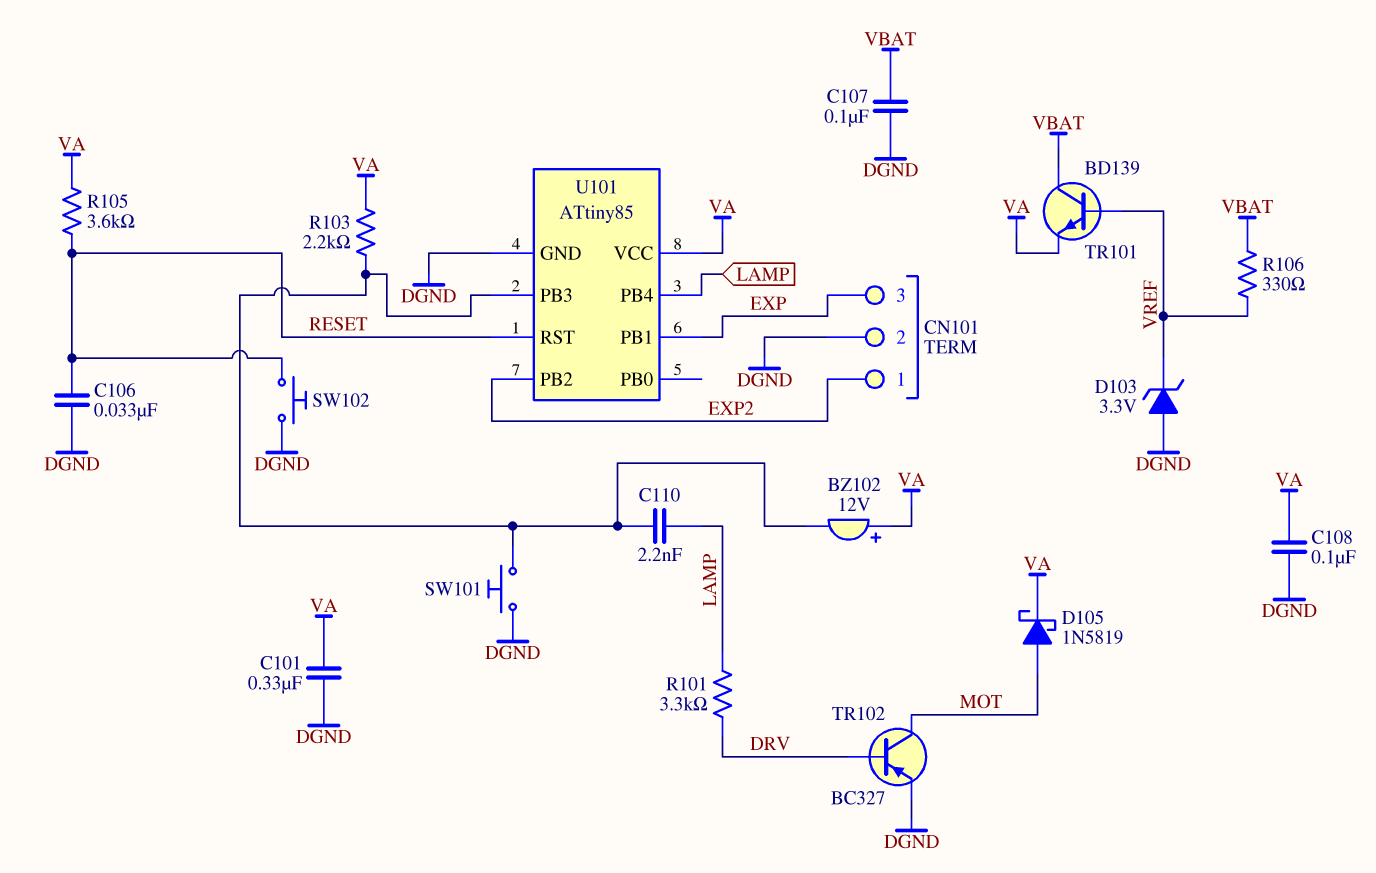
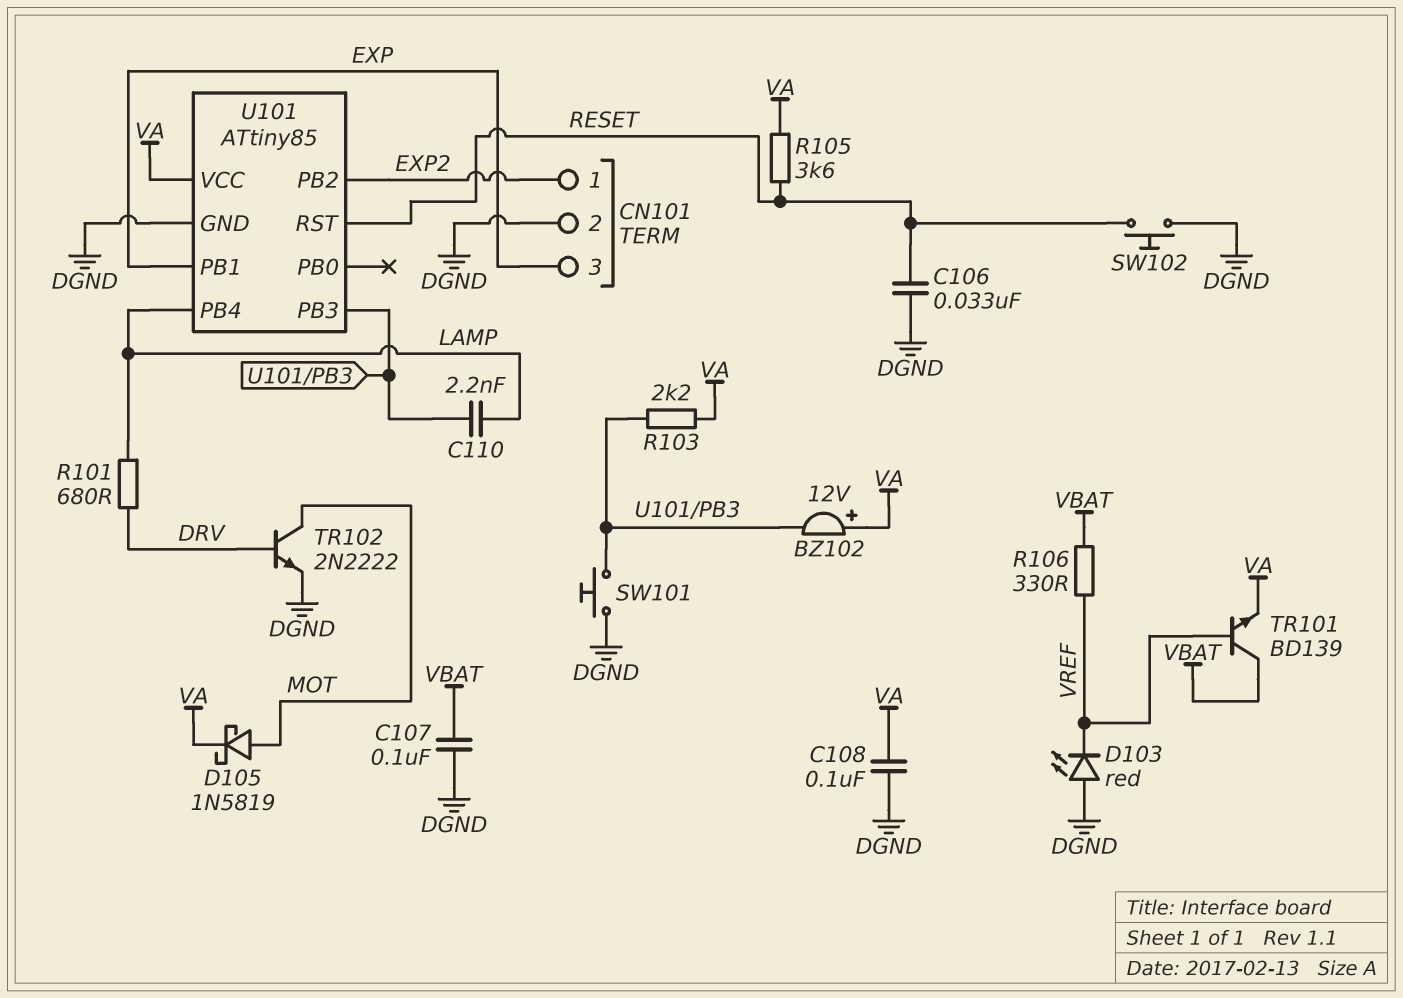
C101: 330nF (DGND, VA) -> none
D103: zener 3.3V (A DGND, K VREF) -> LED red (A DGND, K VREF)
R101: 3.3k (DRV, LAMP) -> 680 (DRV, LAMP)
TR102: PNP BC327 (B DRV, C MOT, E DGND) -> NPN 2N2222 (B DRV, C MOT, E DGND)

